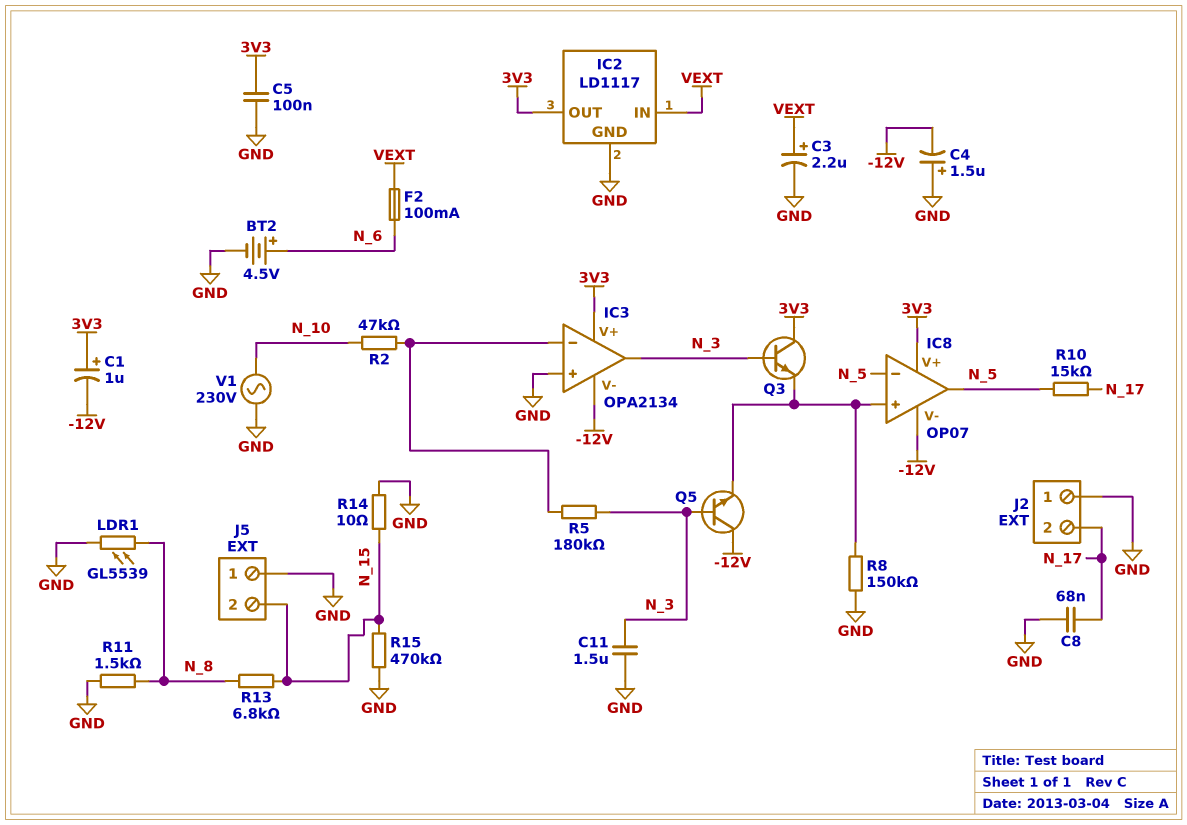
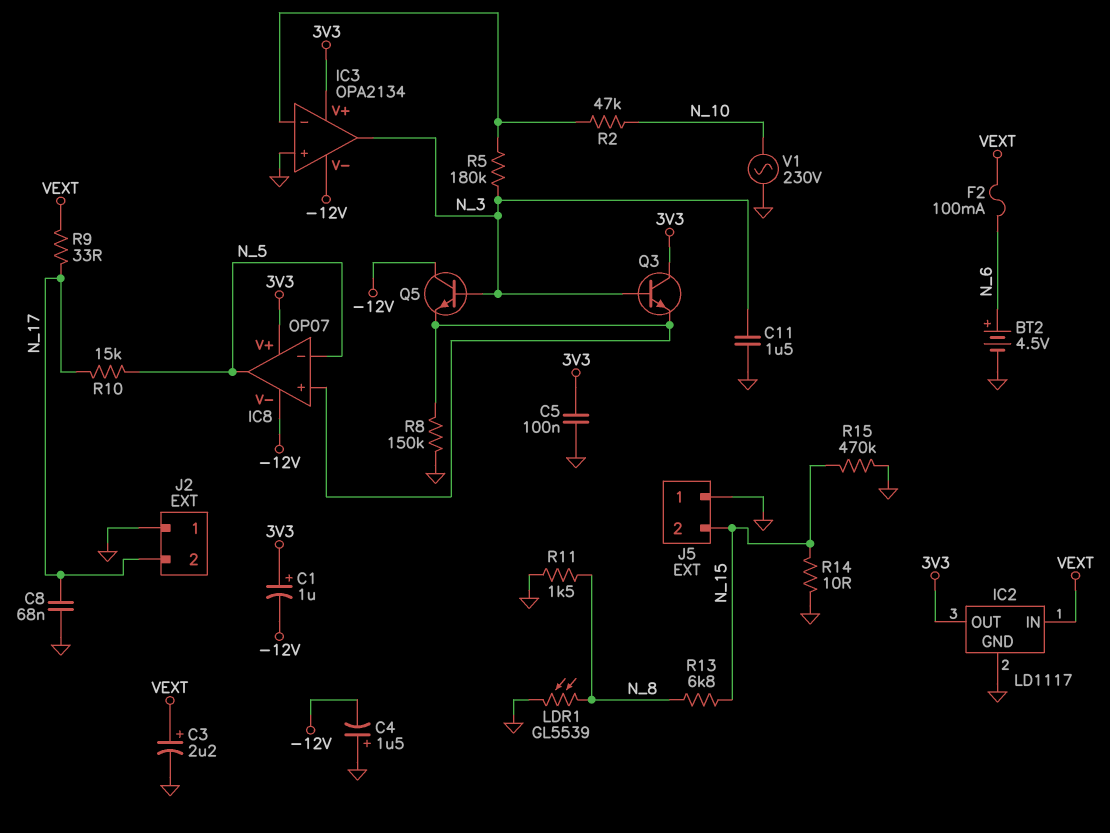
R9: none -> 33 (N_17, VEXT)

